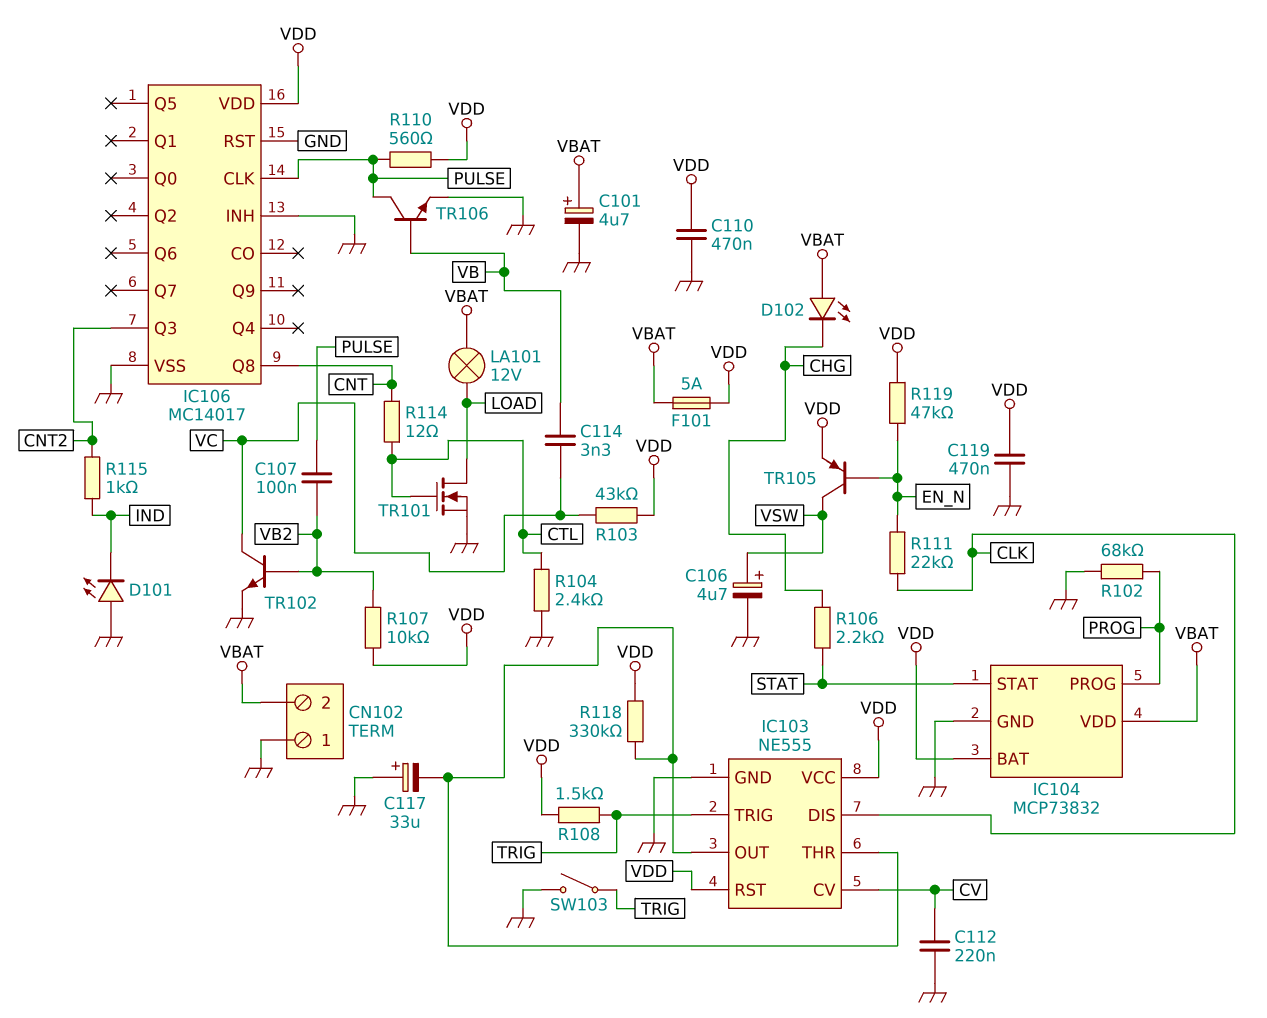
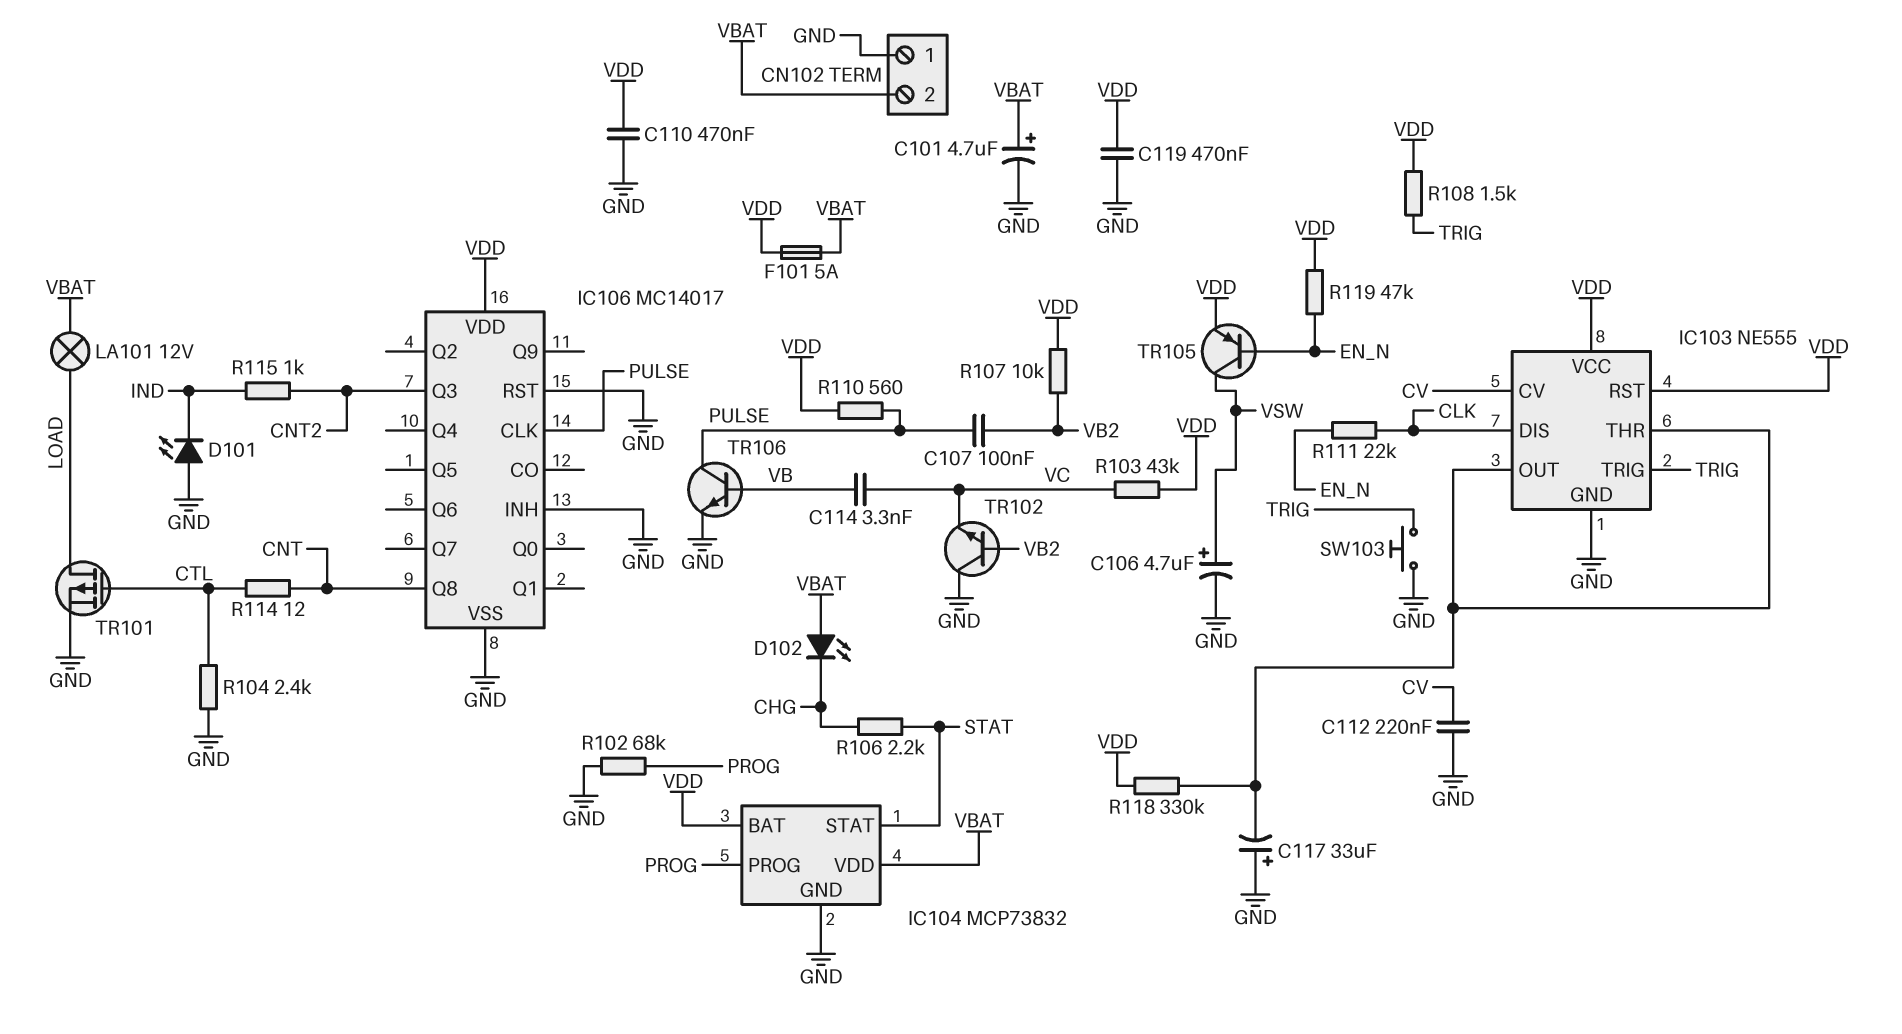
SW103: switch (GND, TRIG) -> button (GND, TRIG)
TR101: NMOS (G CTL, D LOAD, S GND) -> PMOS (G CTL, D LOAD, S GND)
TR102: NPN (B VB2, C VC, E GND) -> NPN (B VB2, C GND, E VC)

